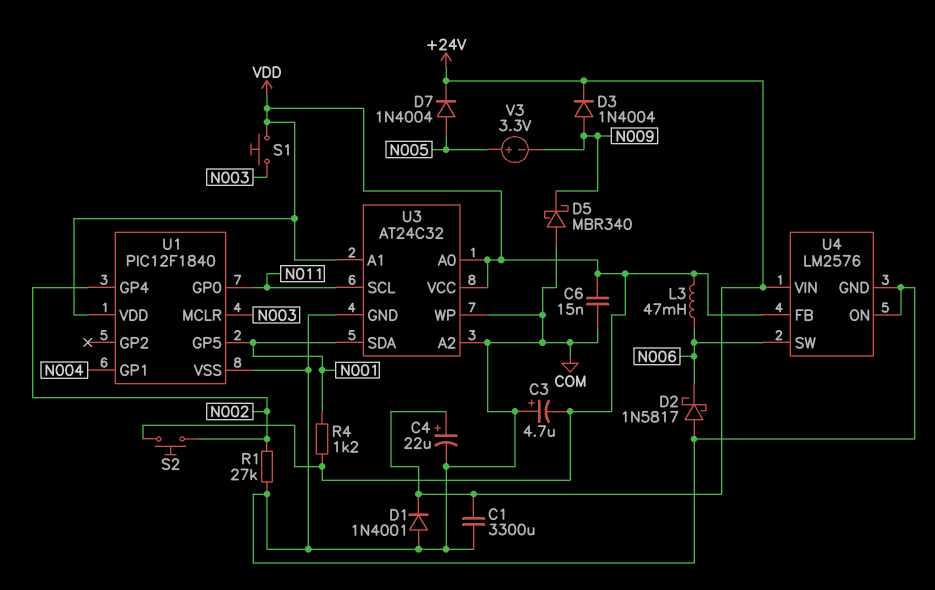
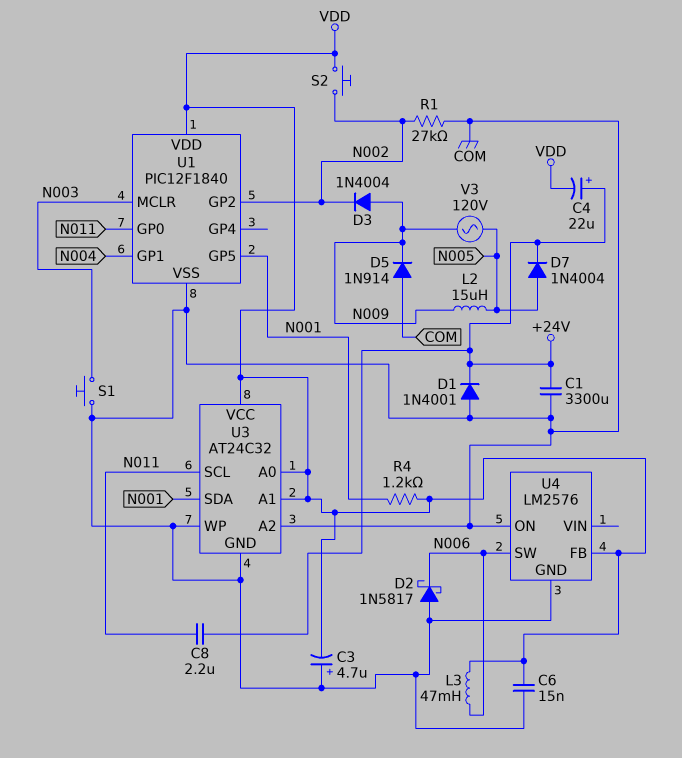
C4: 22uF (plus +24V, minus COM) -> 22uF (plus +24V, minus VDD)
C8: none -> 2.2uF (+24V, N011)
D3: diode 1N4004 (A N009, K +24V) -> diode 1N4004 (A N009, K N002)
D5: schottky MBR340 (A COM, K N009) -> diode 1N914 (A COM, K N009)
L2: none -> 15uH (N005, N009)
S1: button (N003, VDD) -> button (COM, N003)
U1 pin GP2: none -> N002
U1 pin GP4: N002 -> none
U4 pin VIN: +24V -> none
V3: 3.3V (plus N005, minus N009) -> AC 120V (N005, N009)

